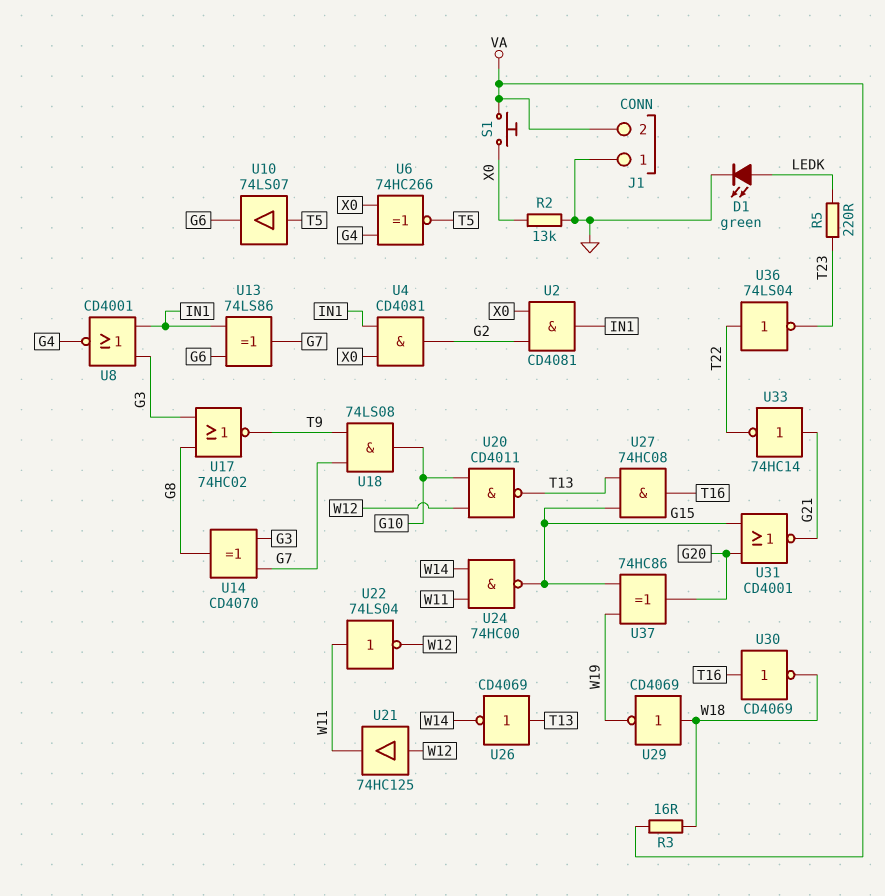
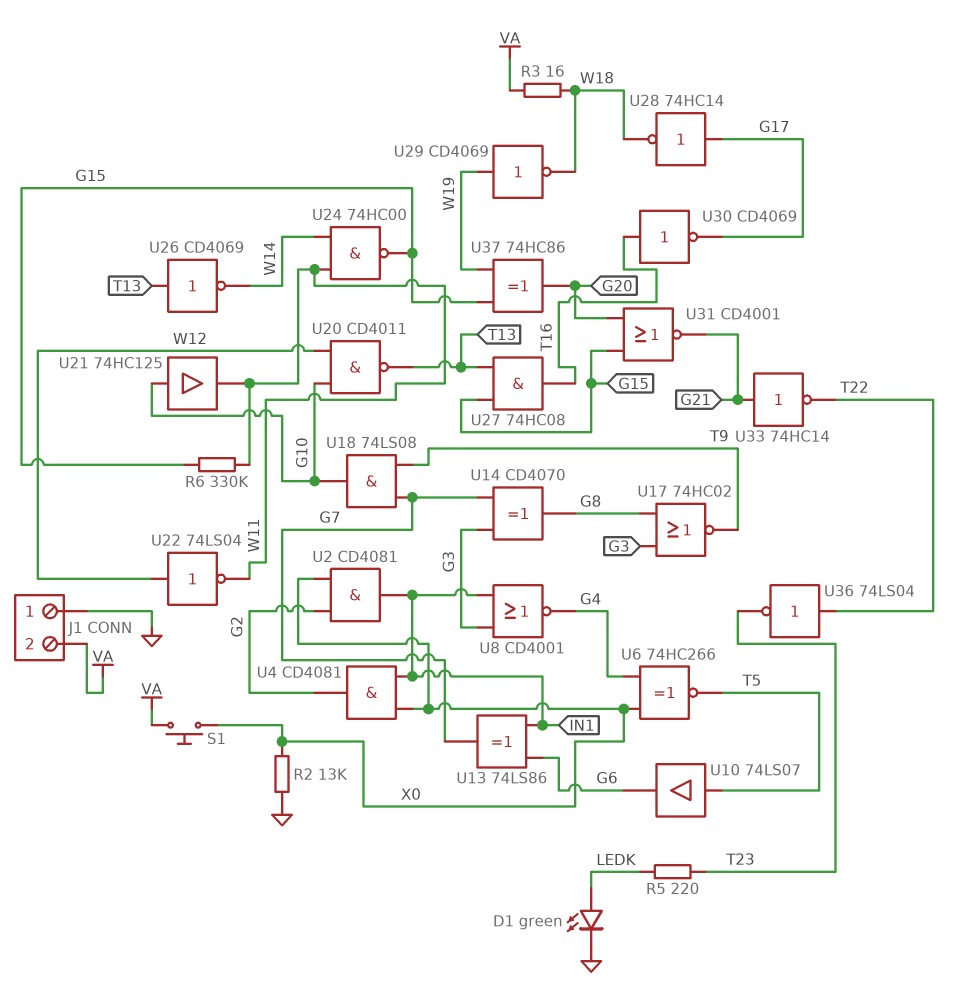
R6: none -> 330k (G15, W11)
U21: buffer 74HC125 (in W12, out W11) -> buffer 74HC125 (in G10, out W11)
U22: NOT 74LS04 (in W11, out W12) -> NOT 74LS04 (in W12, out W11)
U28: none -> NOT 74HC14 (in G17, out W18)
U29: NOT CD4069 (in W18, out W19) -> NOT CD4069 (in W19, out W18)
U30: NOT CD4069 (in T16, out W18) -> NOT CD4069 (in T16, out G17)

